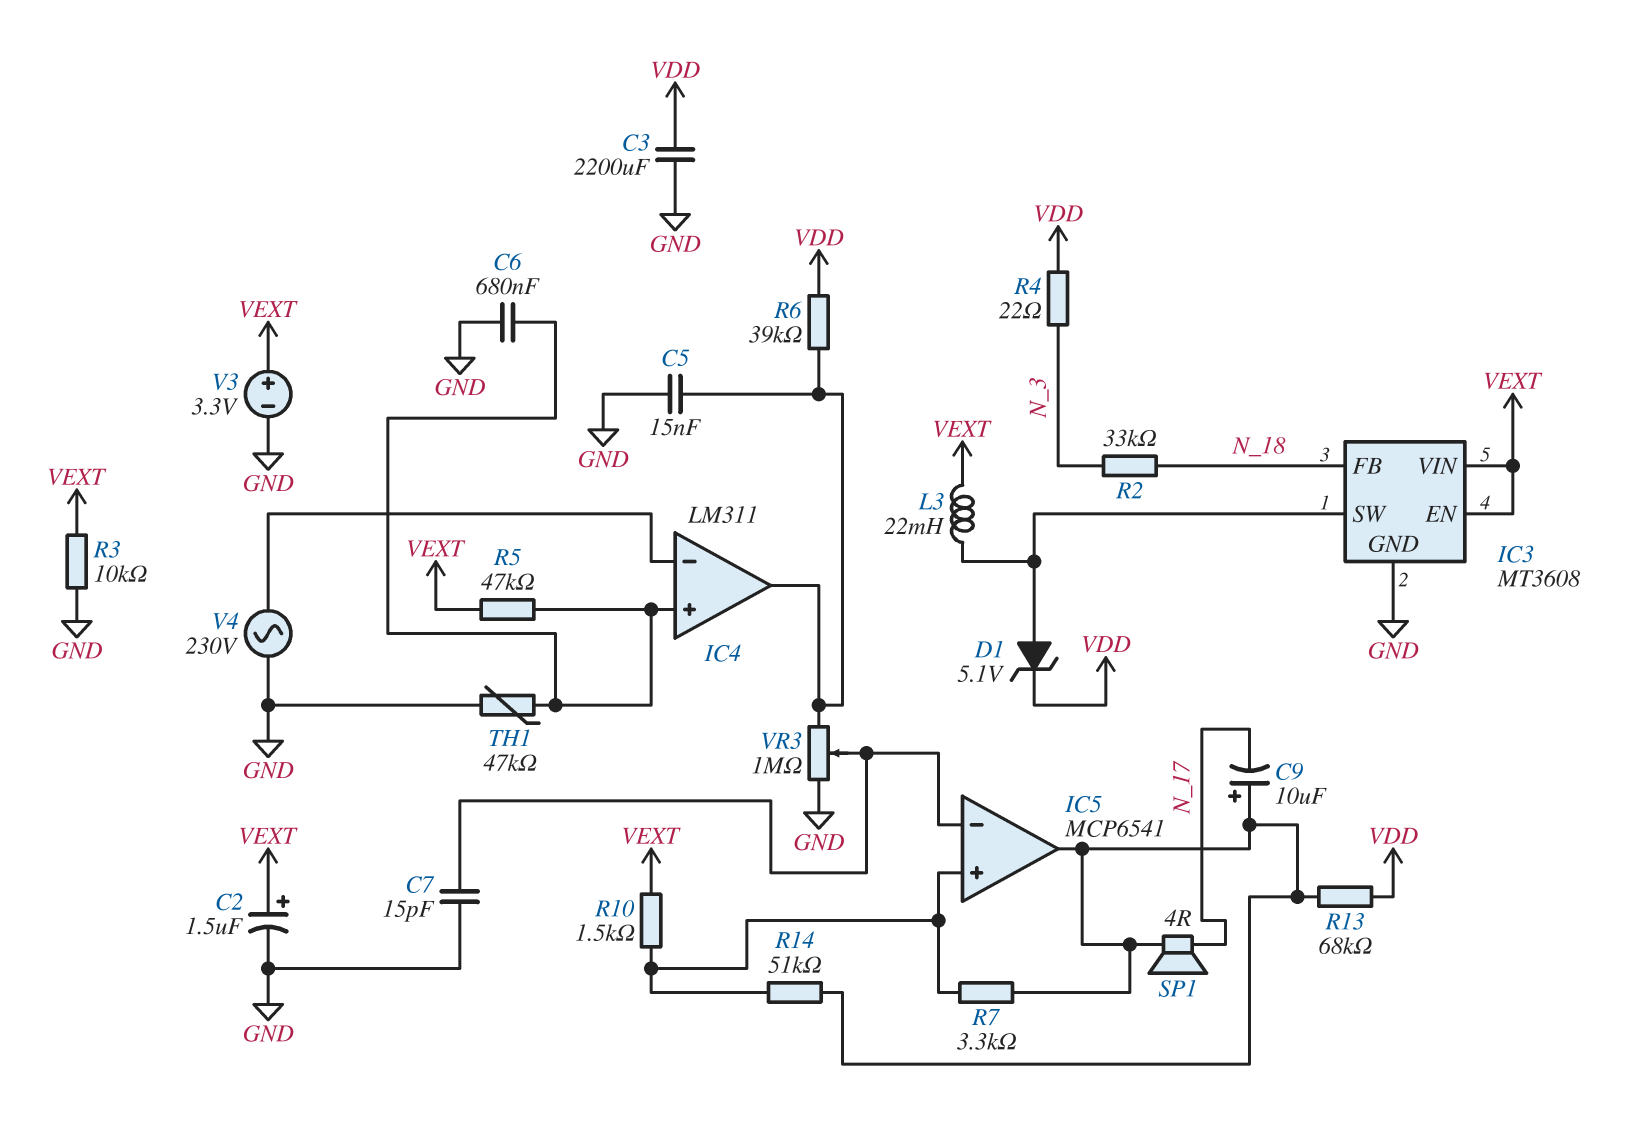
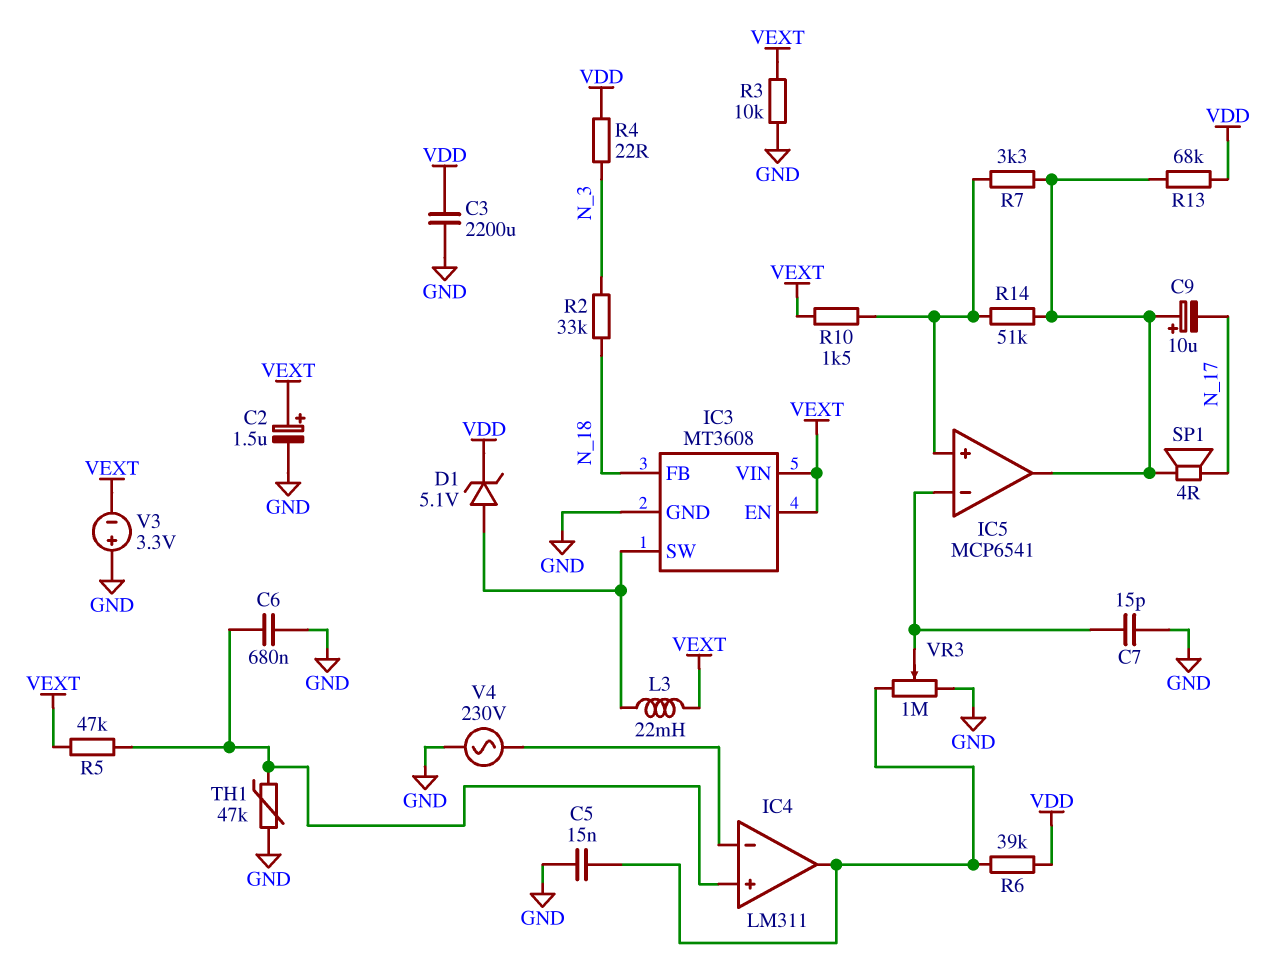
V3: 3.3V (plus VEXT, minus GND) -> 3.3V (plus GND, minus VEXT)

